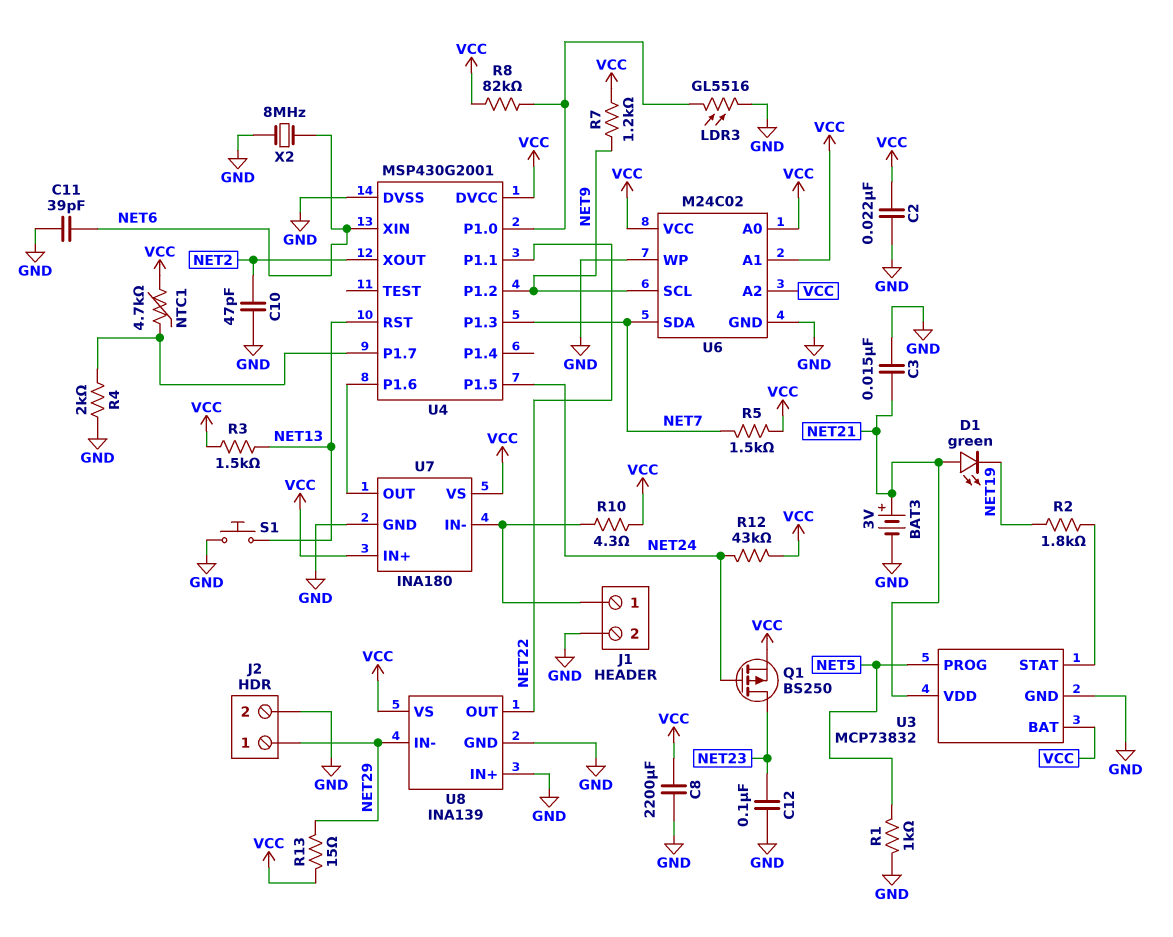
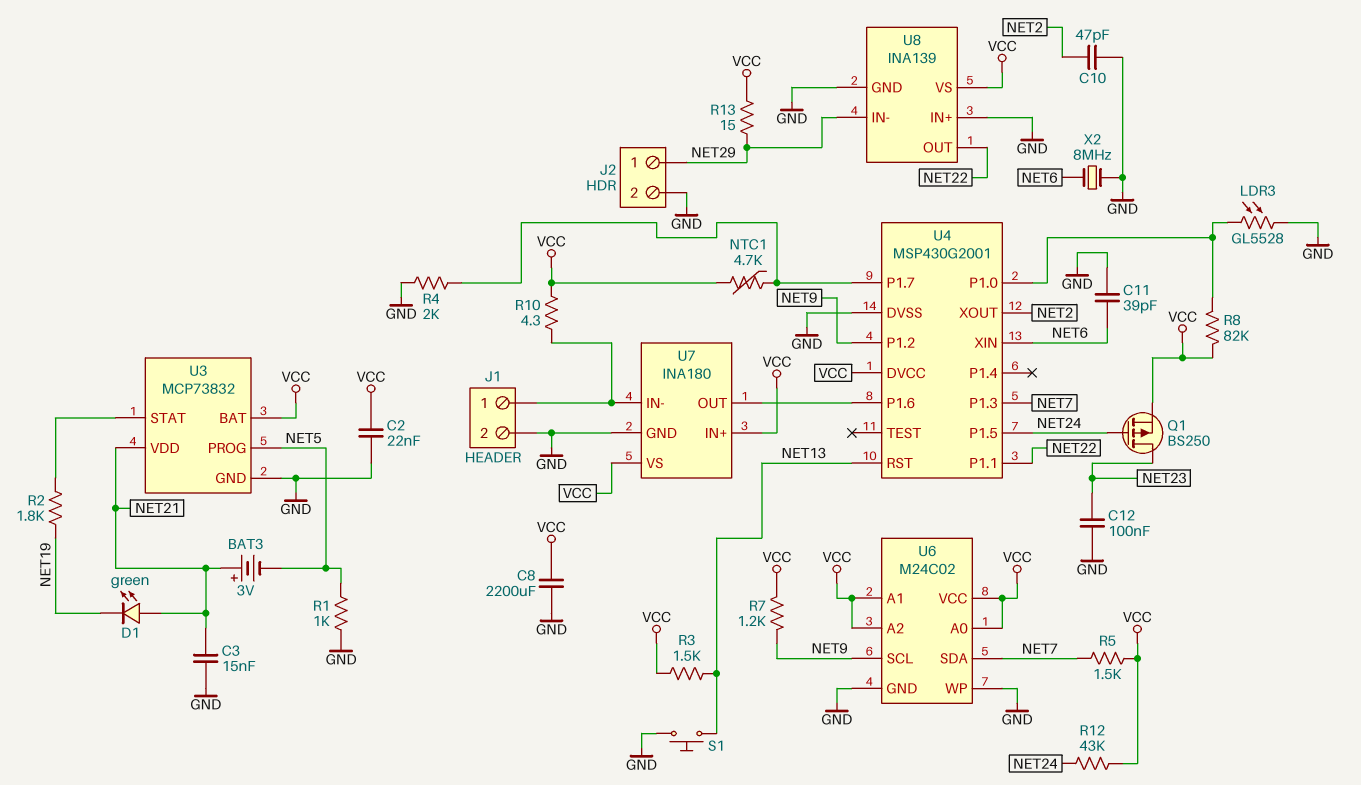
BAT3: 3V (plus NET21, minus GND) -> 3V (plus NET21, minus NET5)
LDR3: GL5516 (GND, U4/P1.0) -> GL5528 (GND, U4/P1.0)

